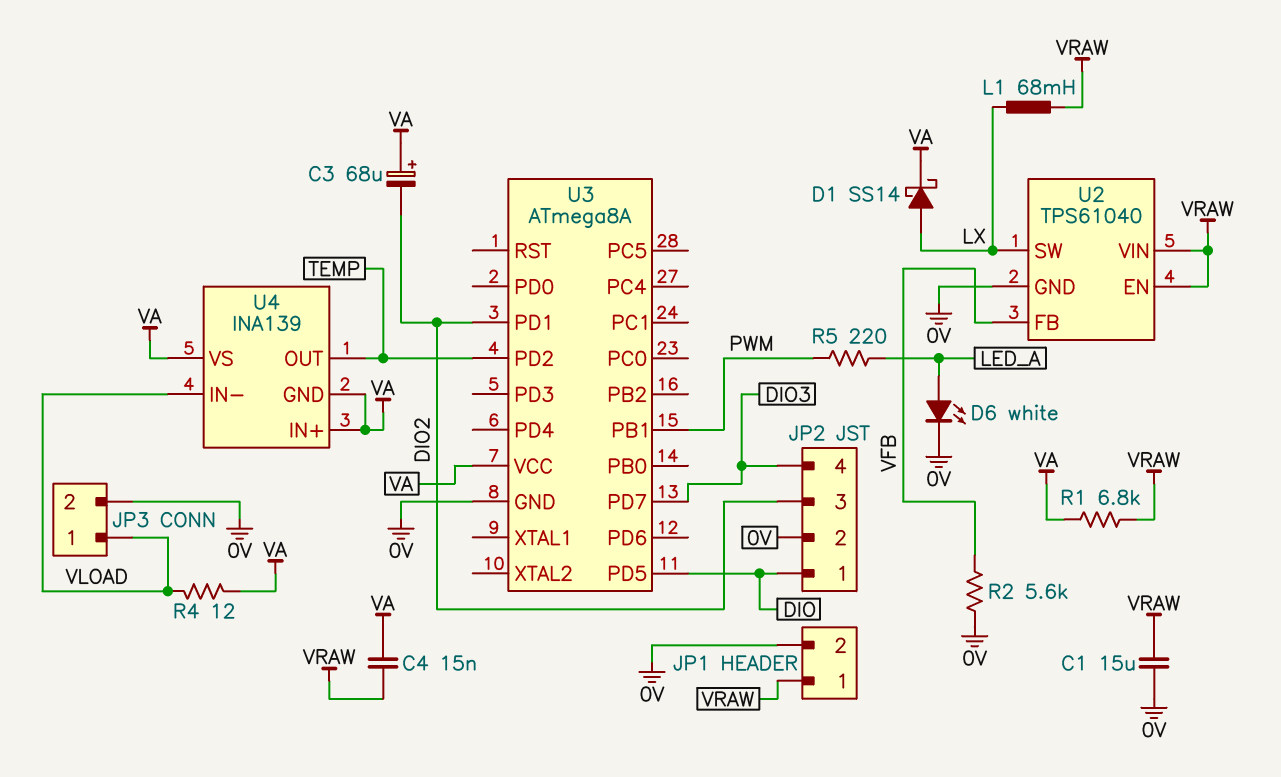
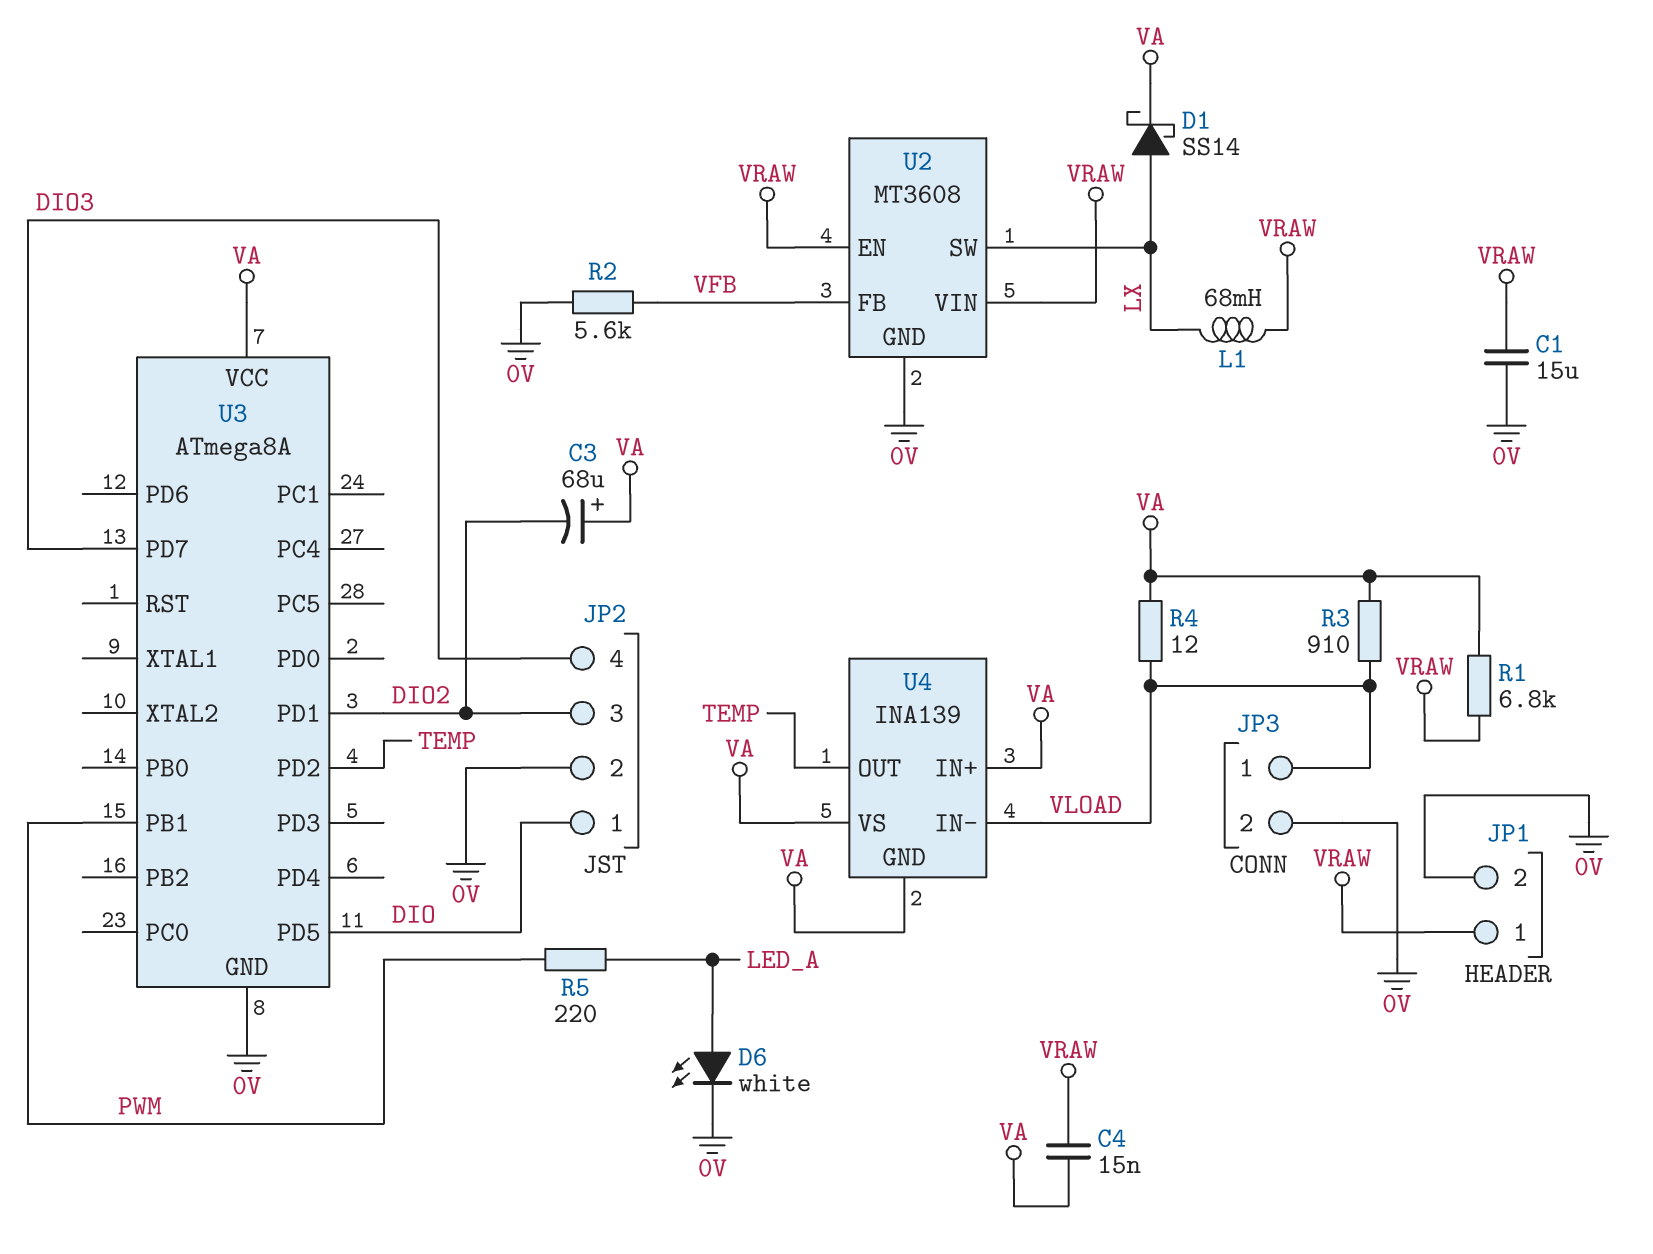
R3: none -> 910 (VA, VLOAD)
U2: TPS61040 -> MT3608

